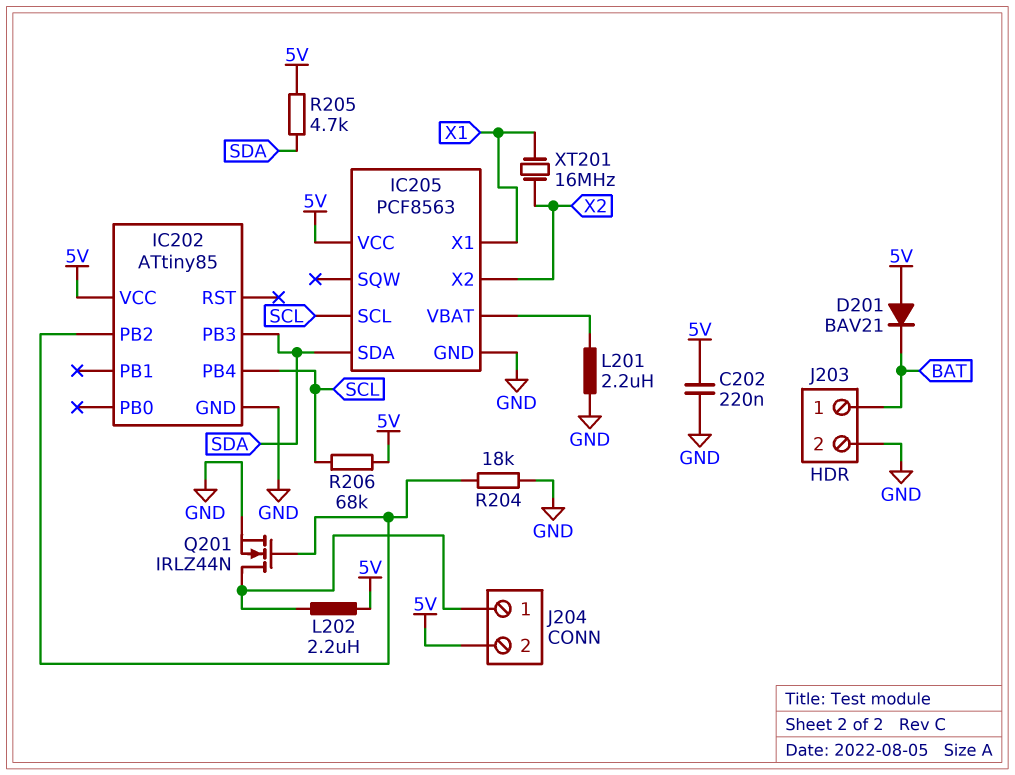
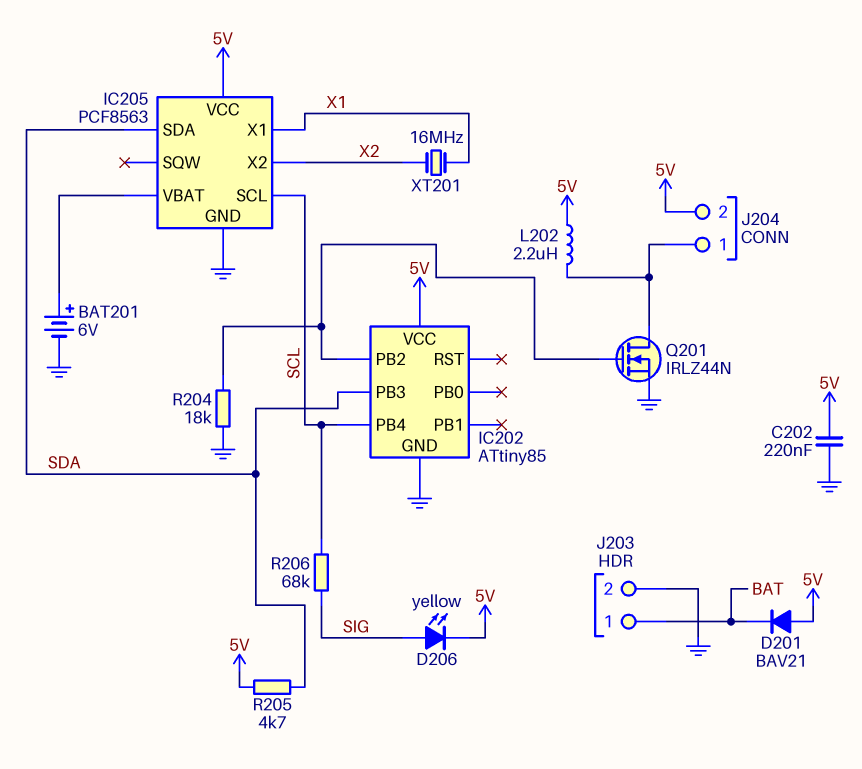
BAT201: none -> 6V (plus IC205/VBAT, minus GND)
D206: none -> LED yellow (A SIG, K 5V)
L201: 2.2uH (GND, IC205/VBAT) -> none
R206: 68k (5V, SCL) -> 68k (SCL, SIG)

